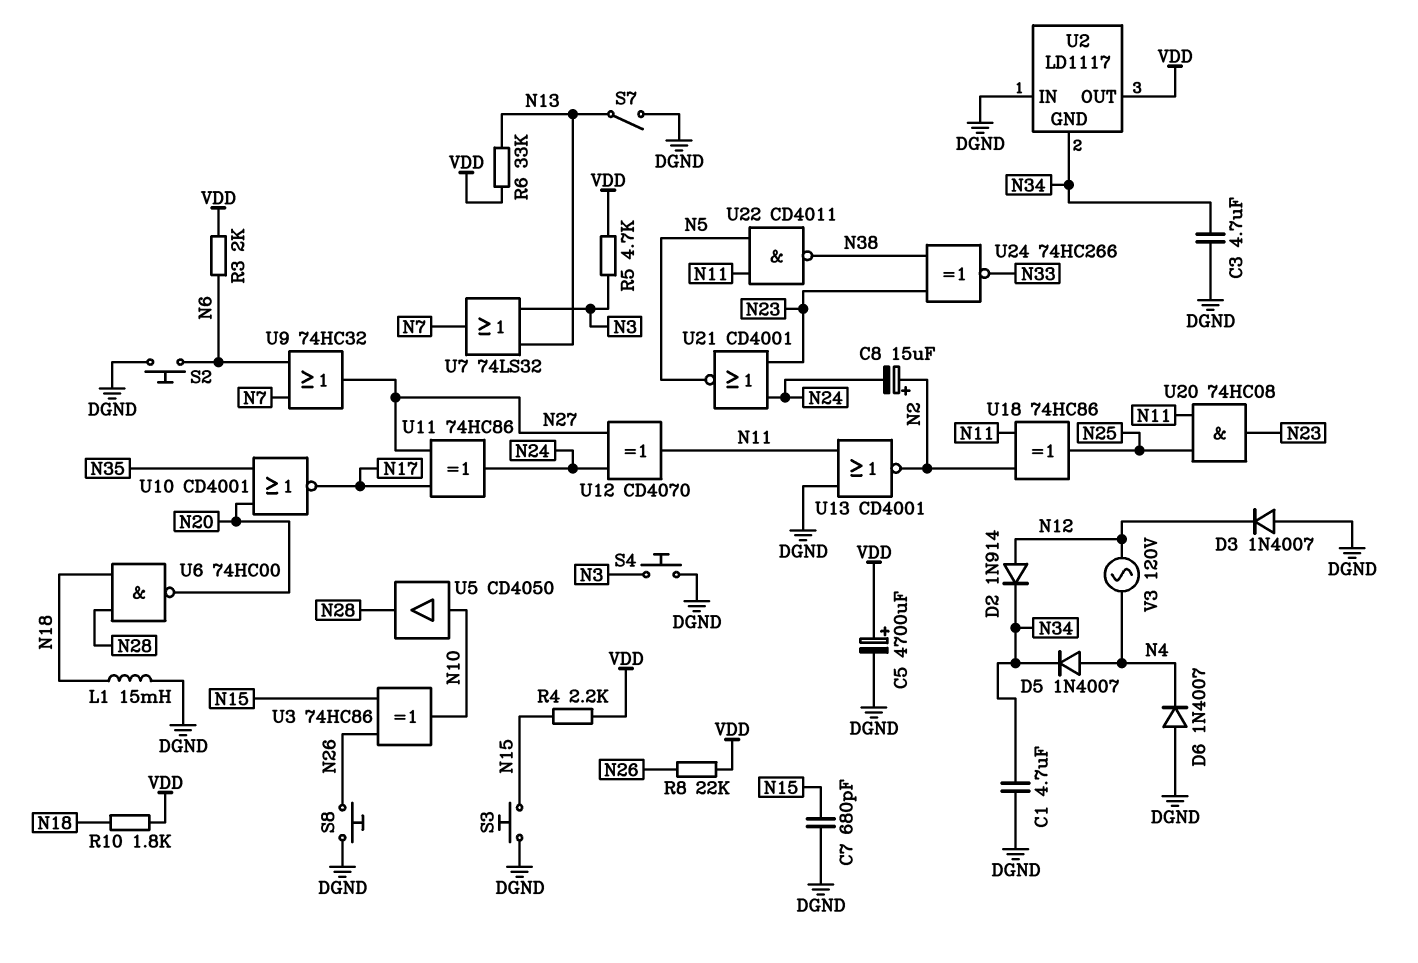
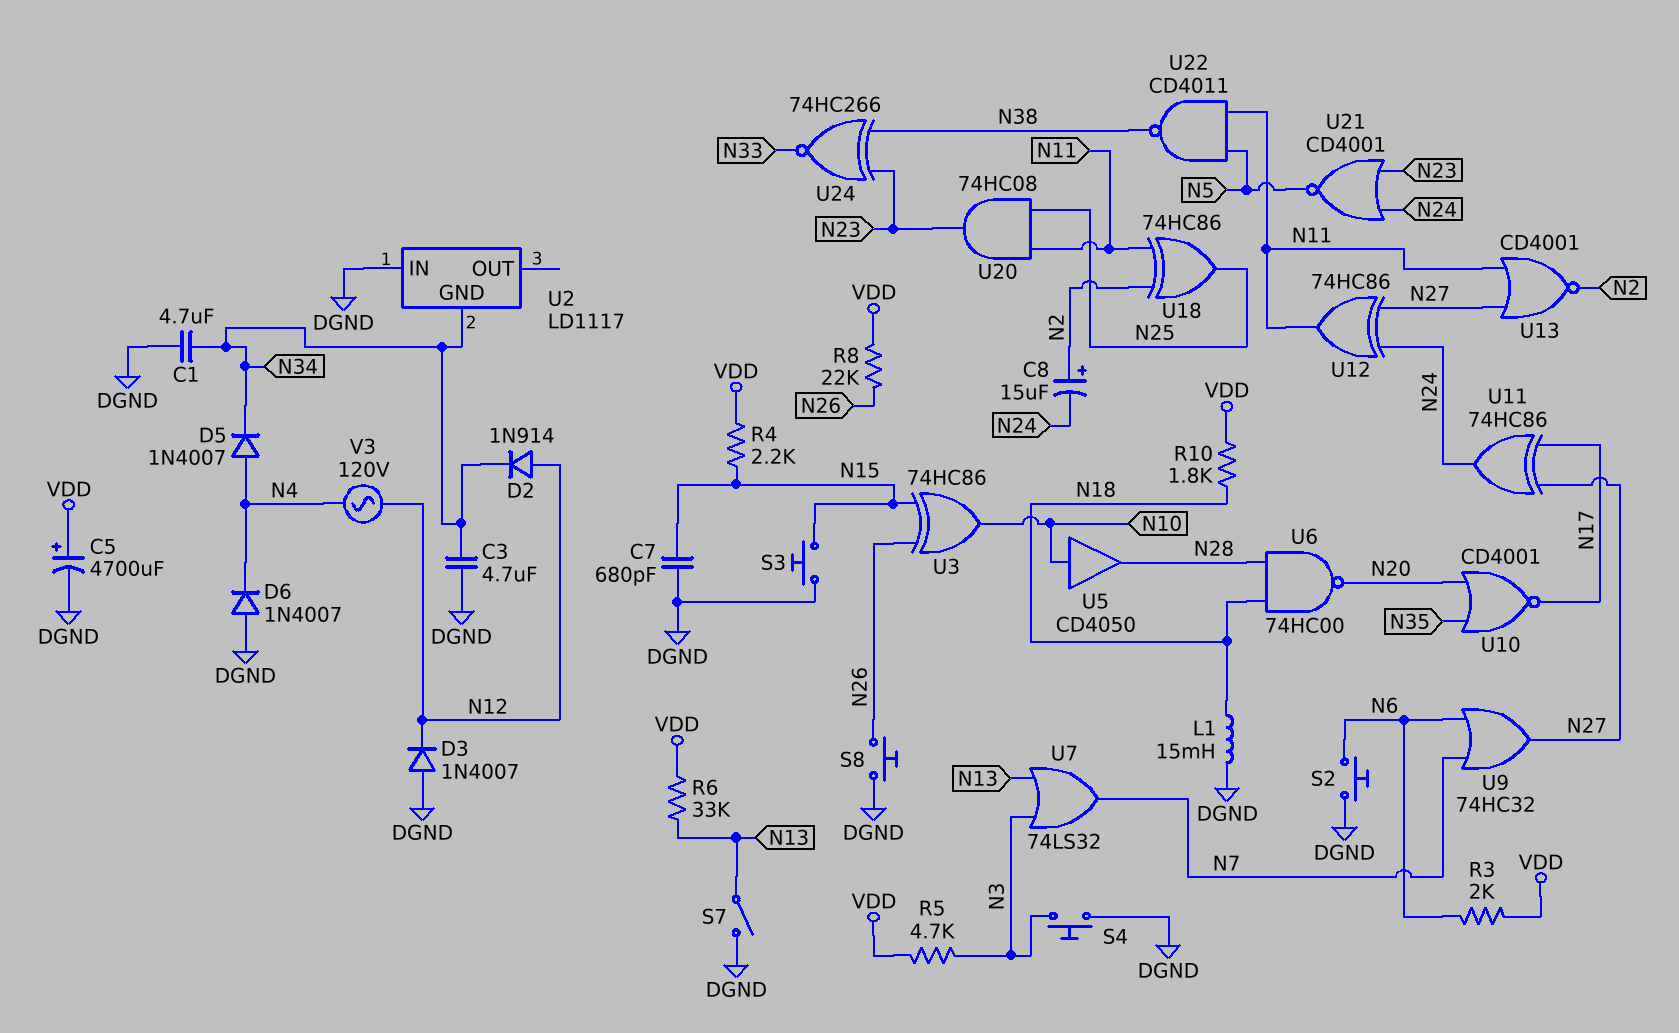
U2 pin OUT: VDD -> none
U12: XOR CD4070 (in N24, in N27, out N11) -> XOR 74HC86 (in N24, in N27, out N11)
U13: NOR CD4001 (in DGND, in N11, out N2) -> NOR CD4001 (in N11, in N27, out N2)

